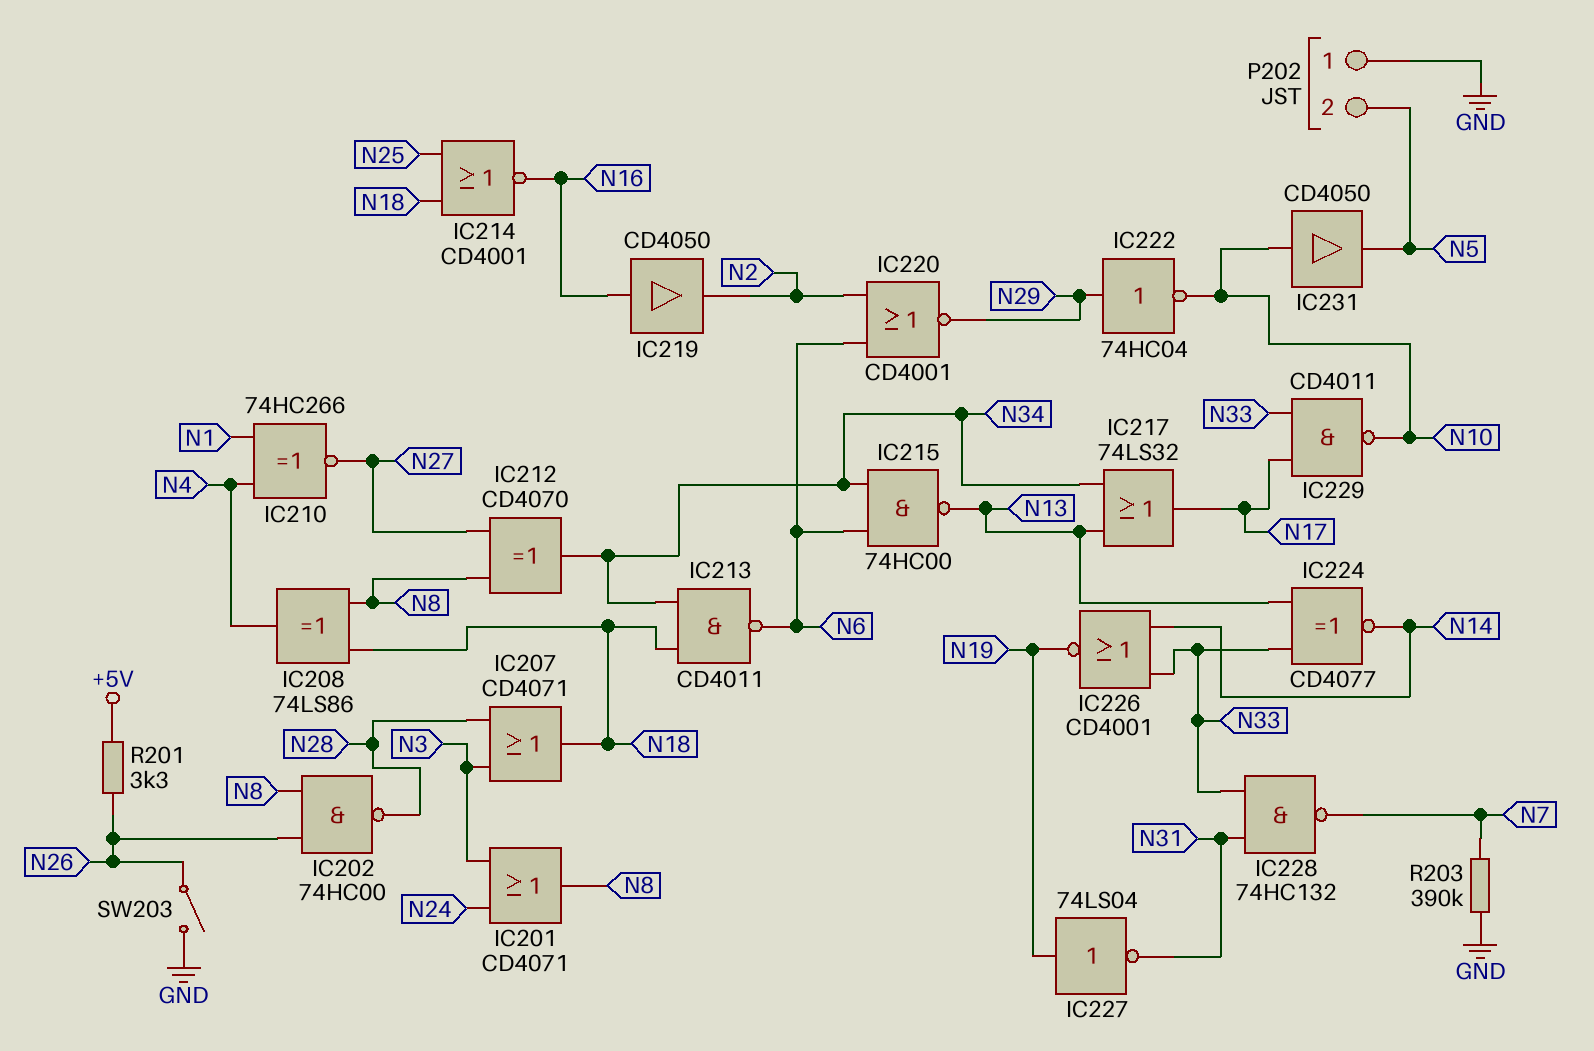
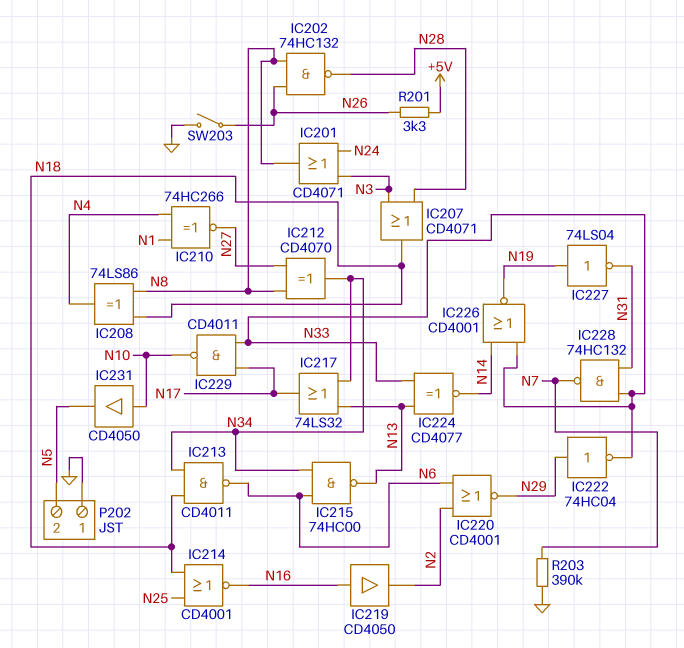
IC202: NAND 74HC00 (in N8, in N26, out N28) -> NAND 74HC132 (in N8, in N26, out N28)
IC222: NOT 74HC04 (in N29, out N10) -> NOT 74HC04 (in N29, out N33)

